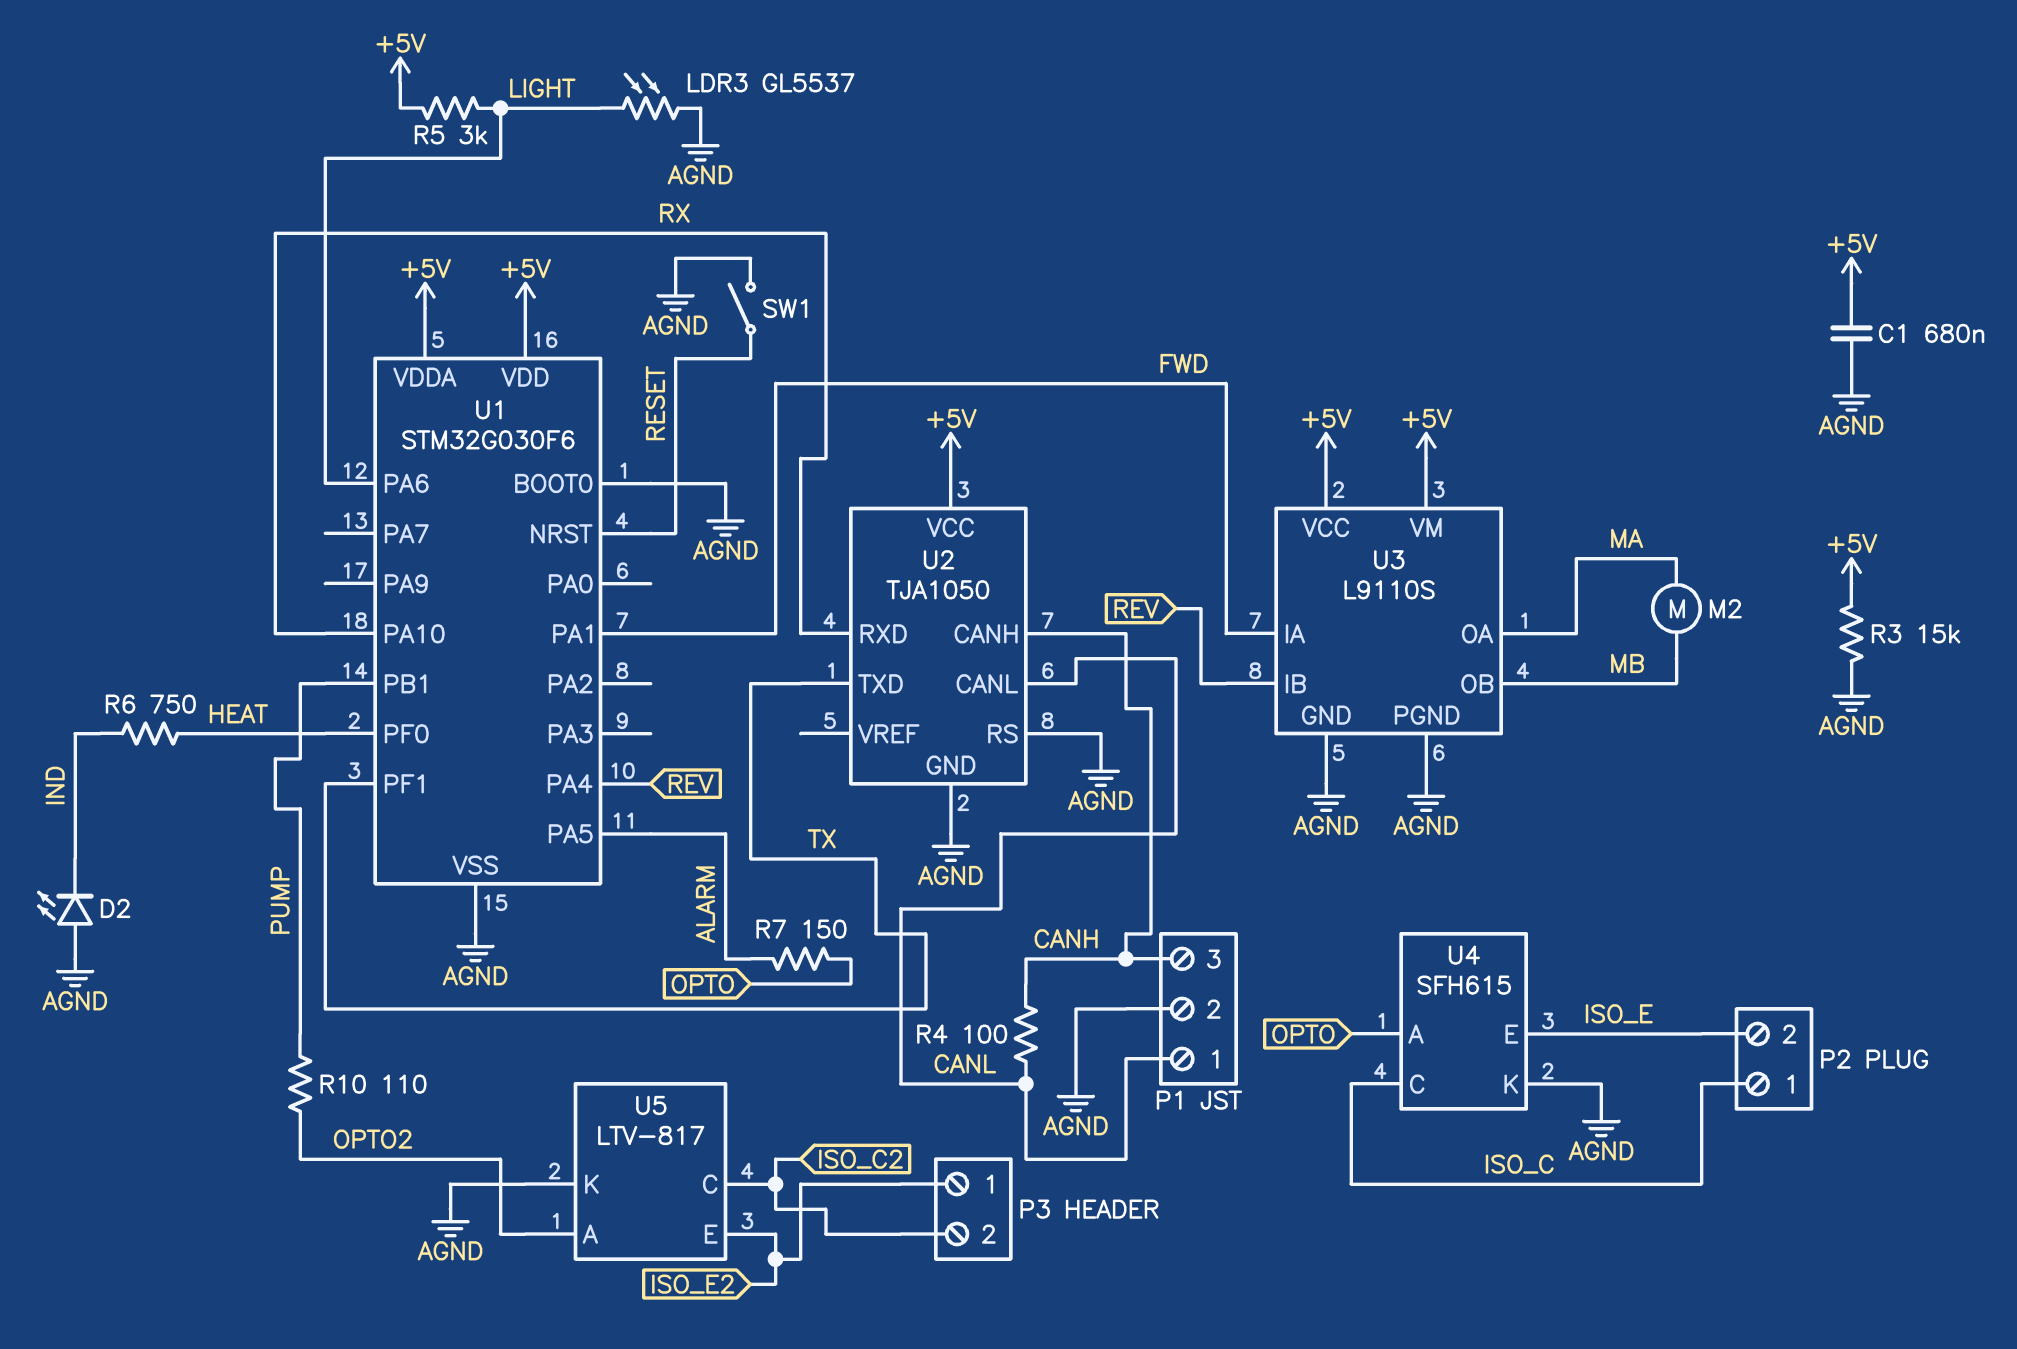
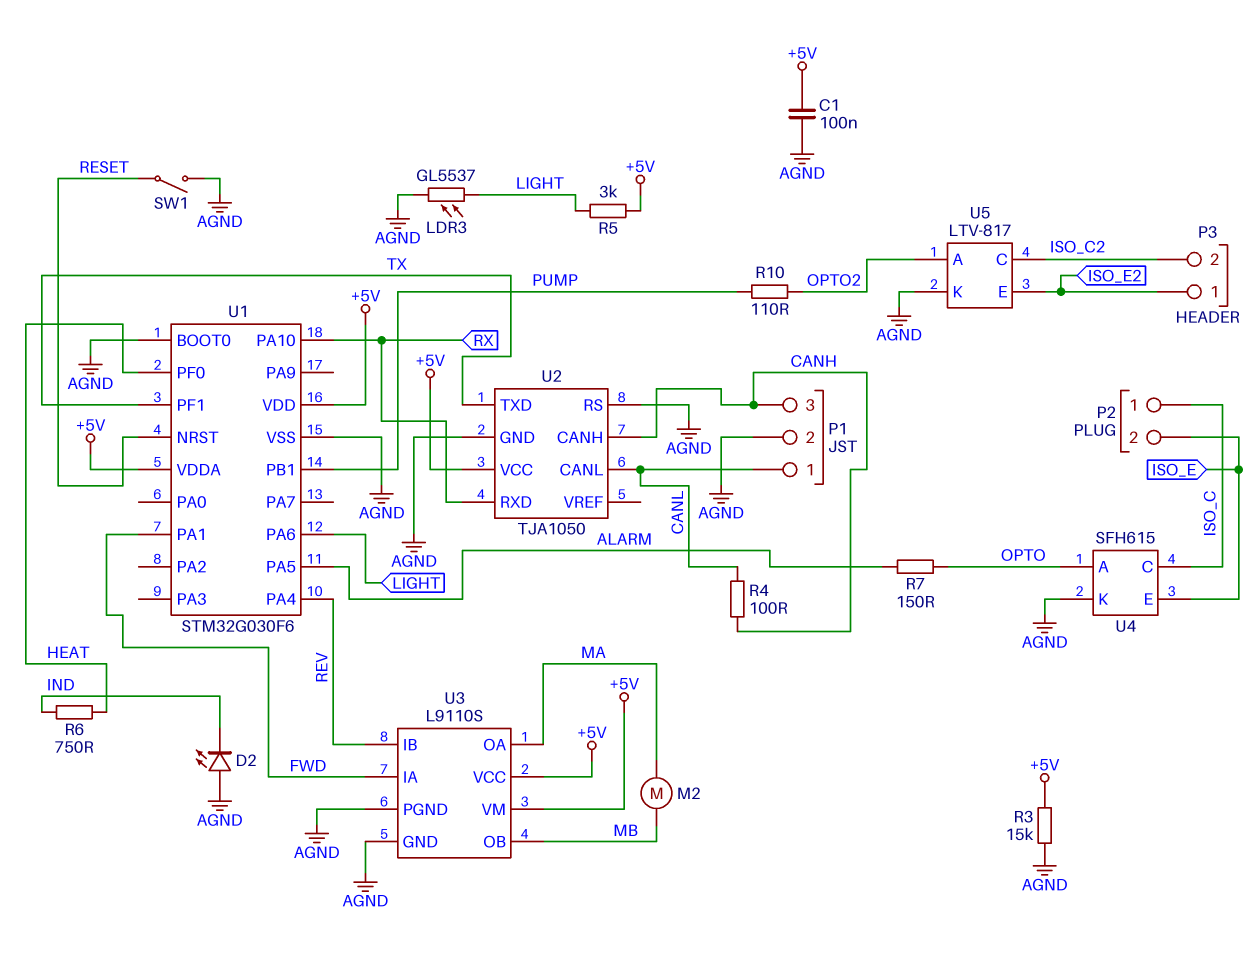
C1: 680nF (+5V, AGND) -> 100nF (+5V, AGND)

